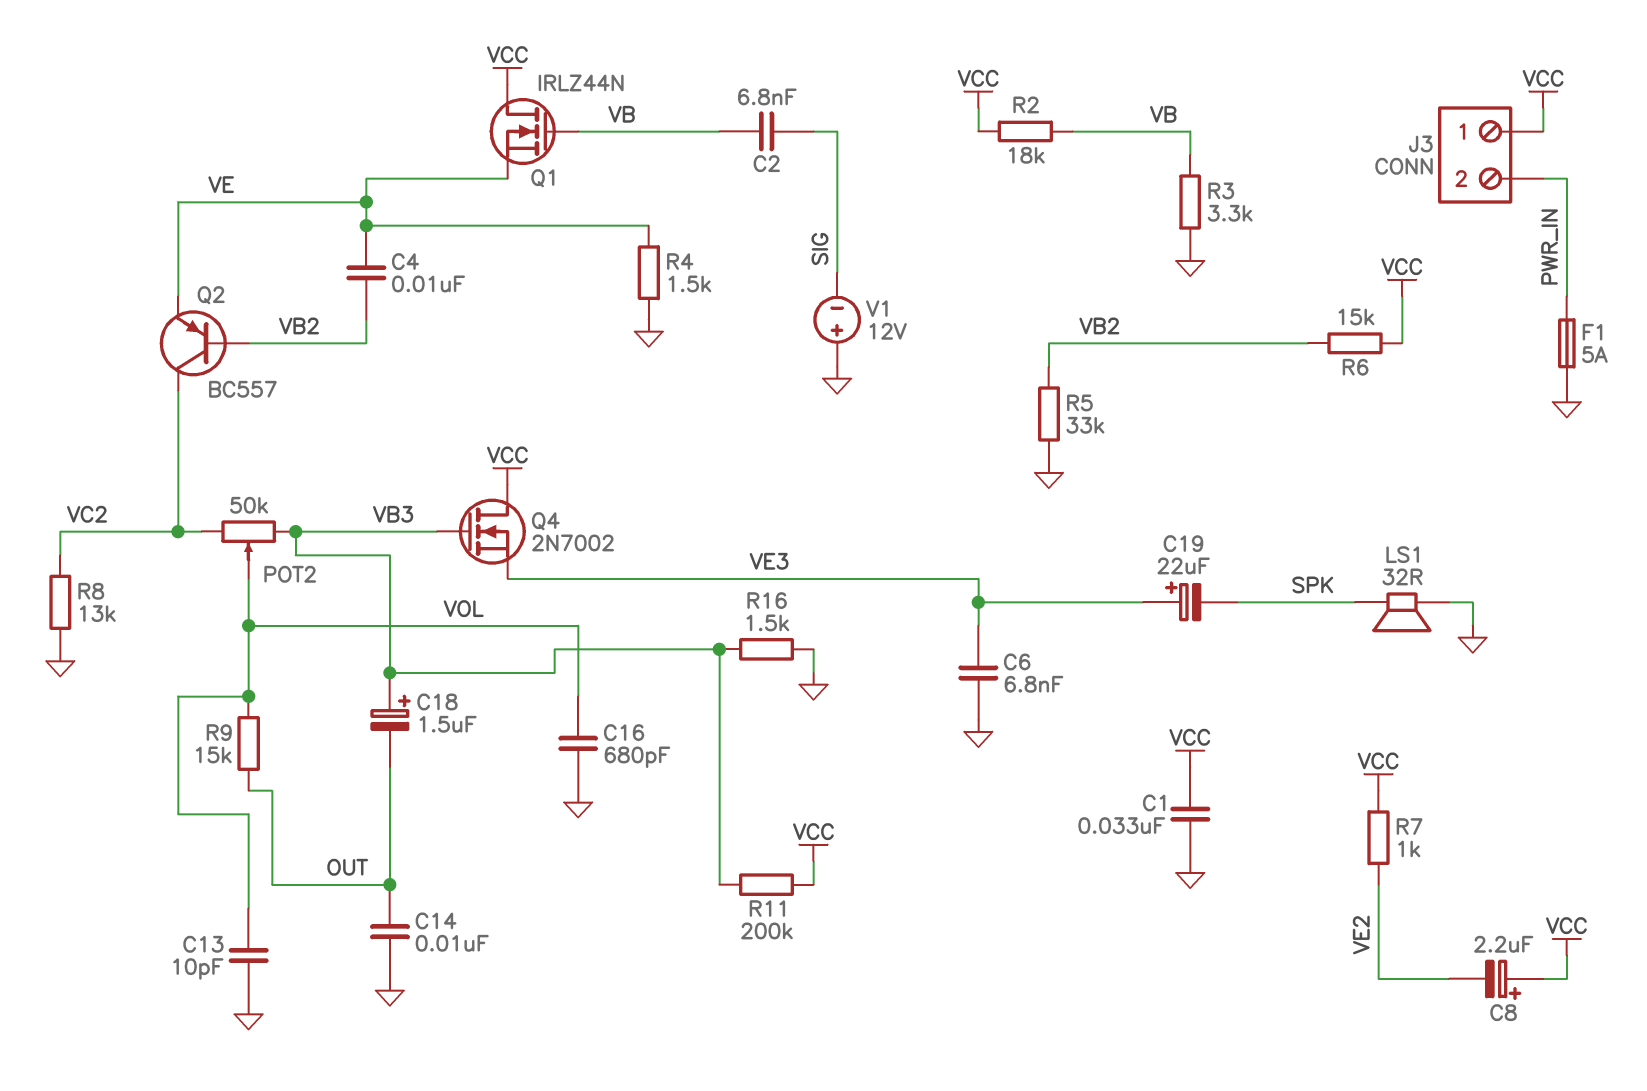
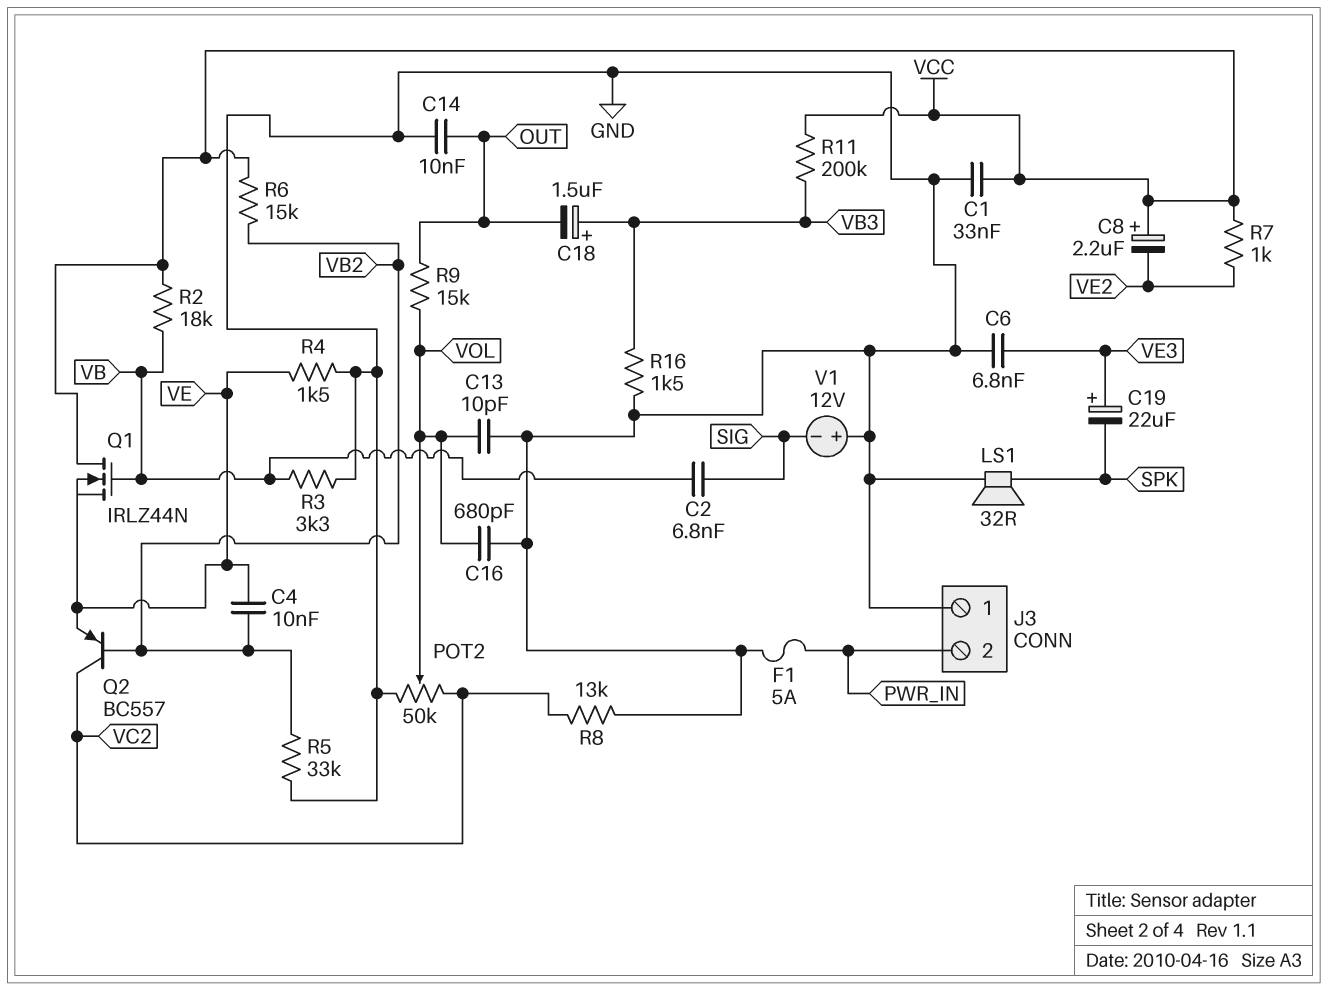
J3 pin 1: VCC -> GND
POT2: 50k (VB3, VC2, wiper VOL) -> 50k (GND, VC2, wiper VOL)
Q4: NMOS 2N7002 (G VB3, D VCC, S VE3) -> none

